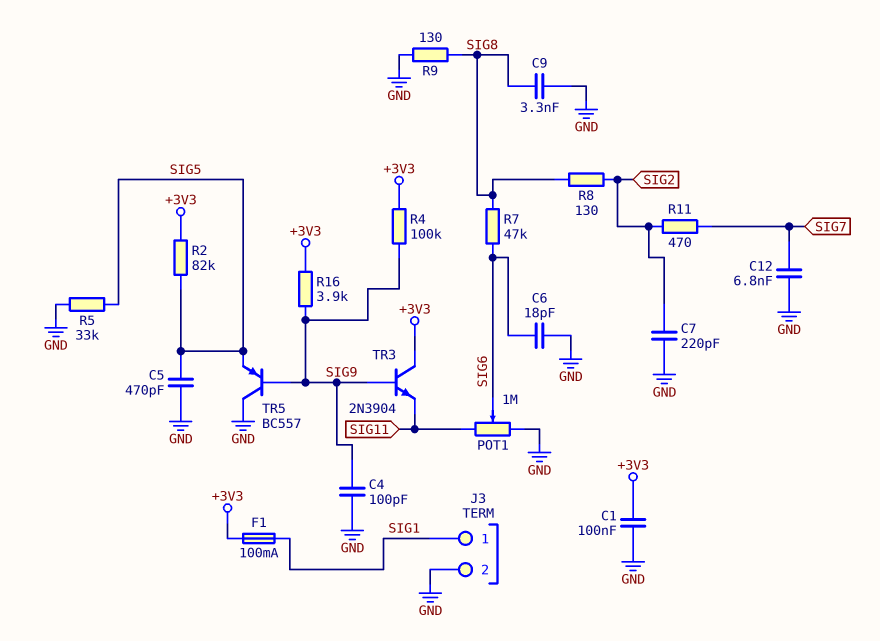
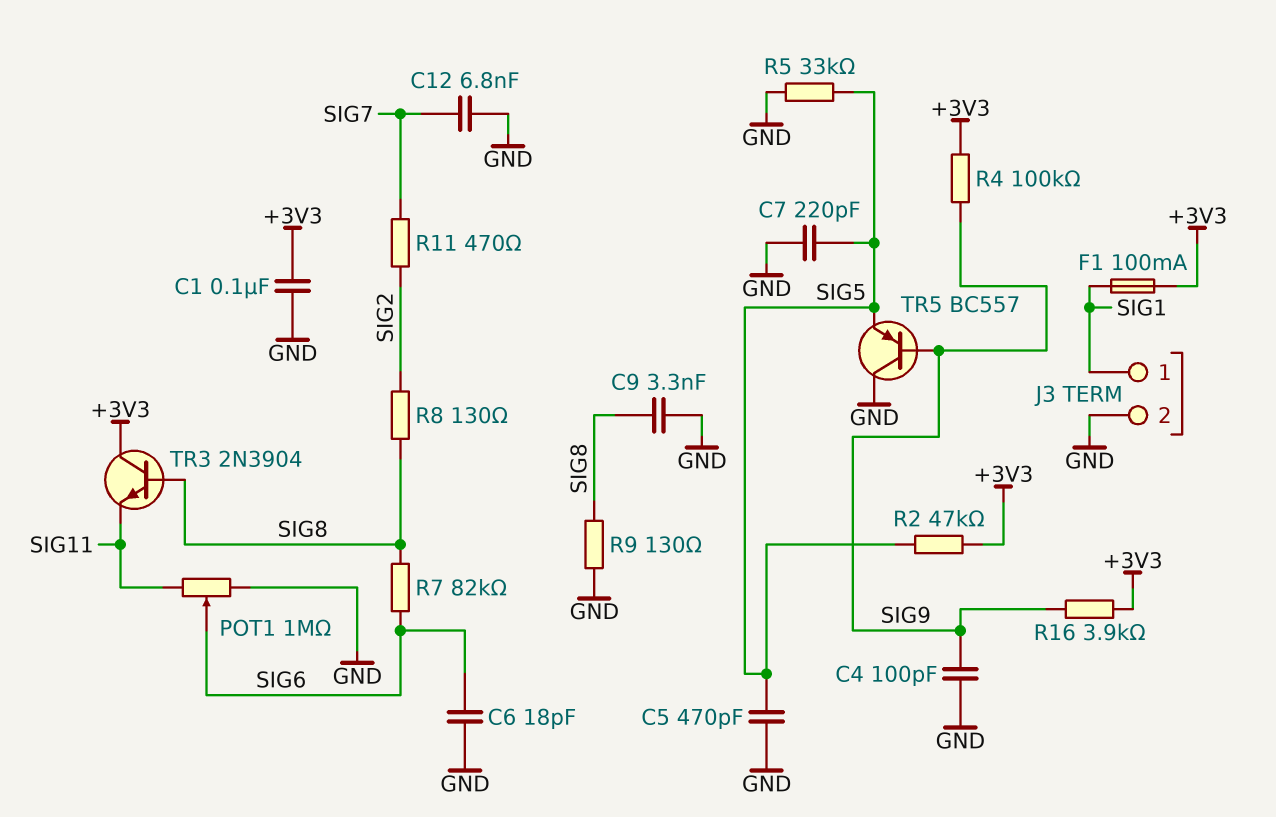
C7: 220pF (GND, SIG2) -> 220pF (GND, SIG5)
R2: 82k (+3V3, SIG5) -> 47k (+3V3, SIG5)
R7: 47k (SIG6, SIG8) -> 82k (SIG6, SIG8)
TR3: NPN 2N3904 (B SIG9, C +3V3, E SIG11) -> NPN 2N3904 (B SIG8, C +3V3, E SIG11)

